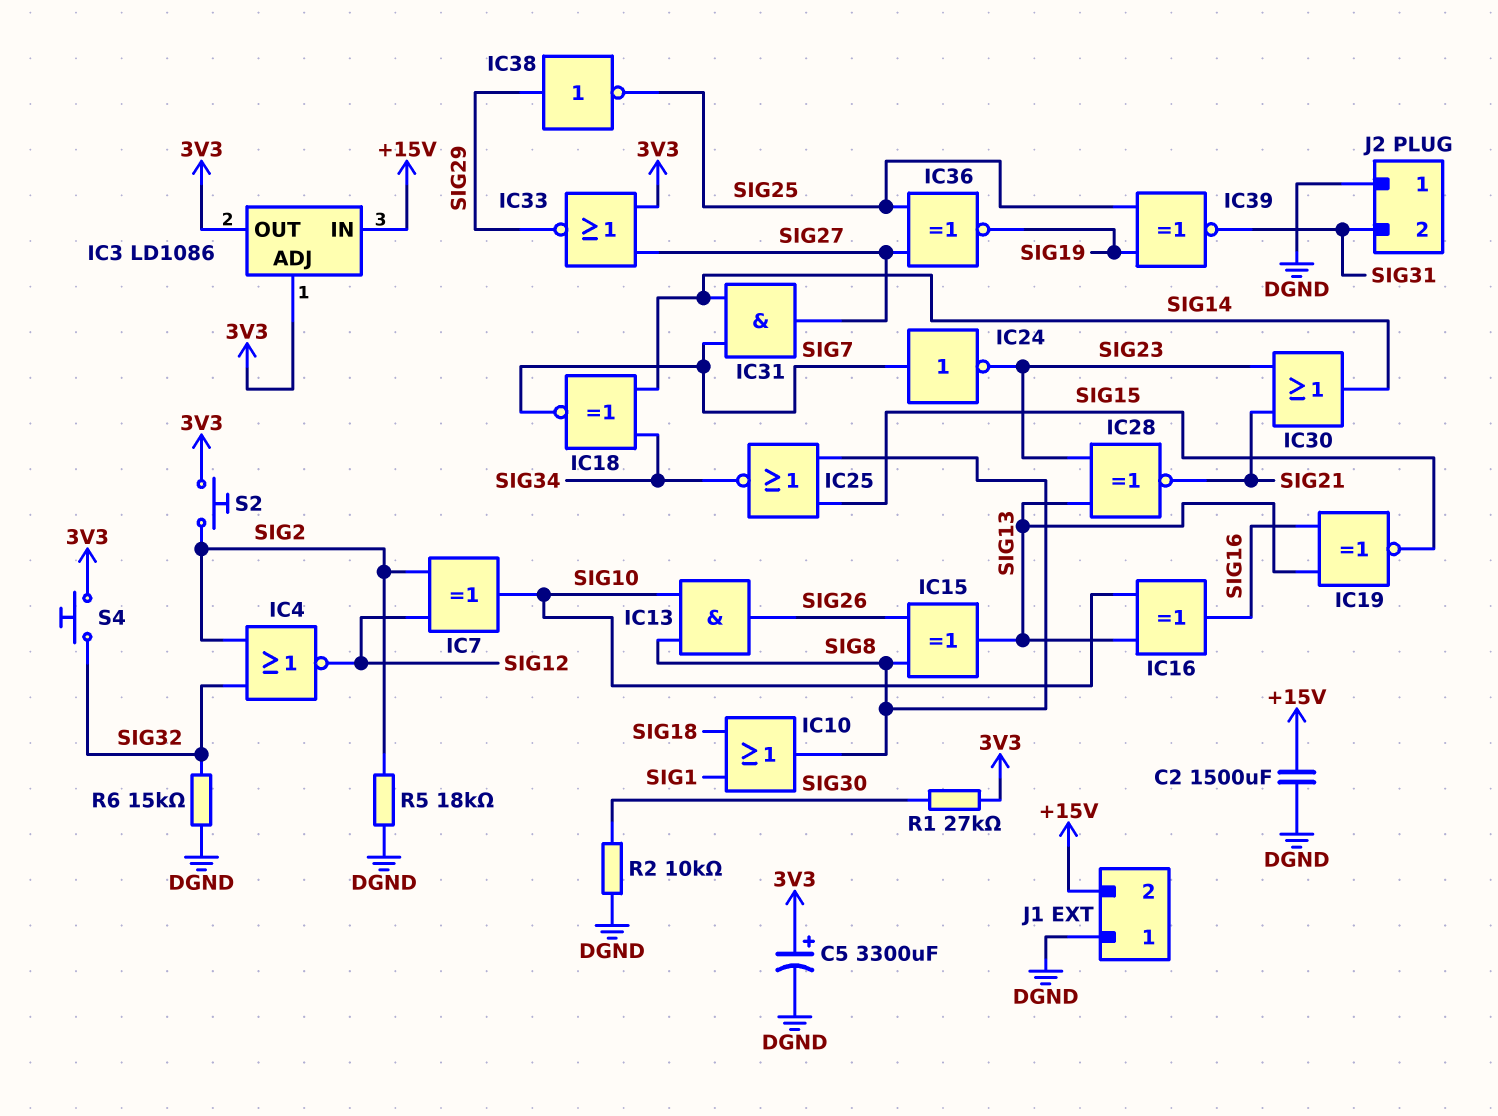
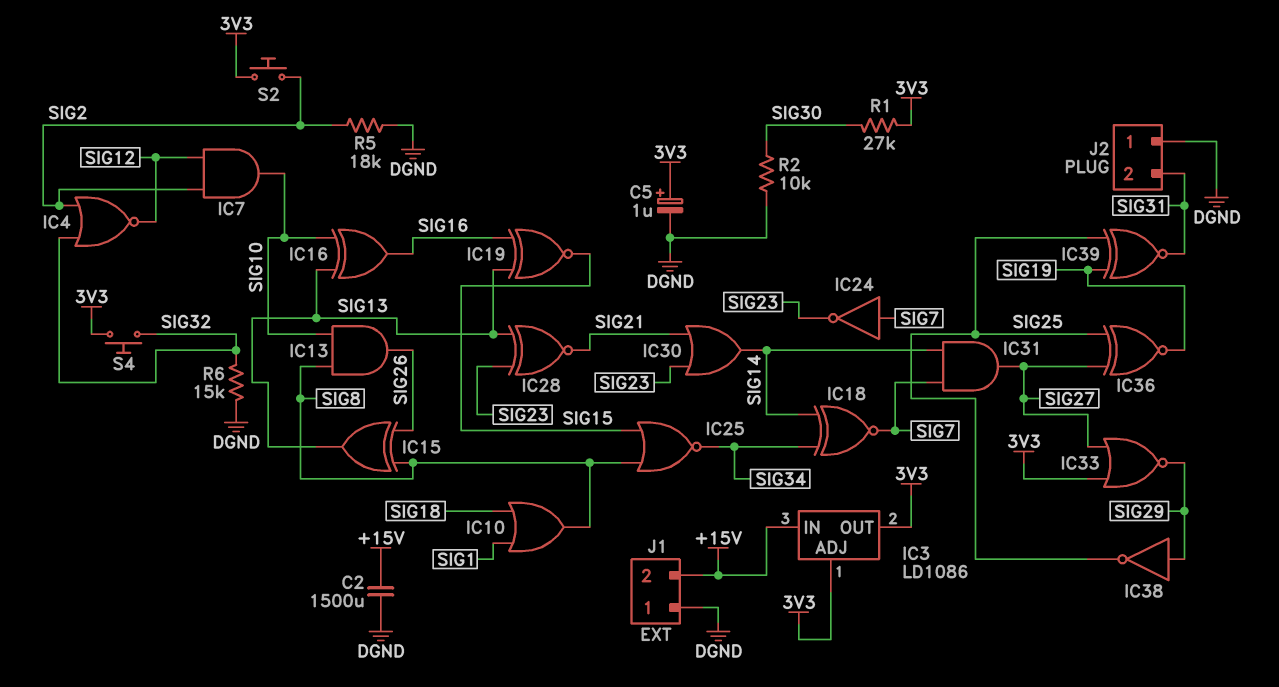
C5: 3300uF (plus 3V3, minus DGND) -> 1uF (plus 3V3, minus DGND)
IC7: XOR (in SIG2, in SIG12, out SIG10) -> AND (in SIG2, in SIG12, out SIG10)

